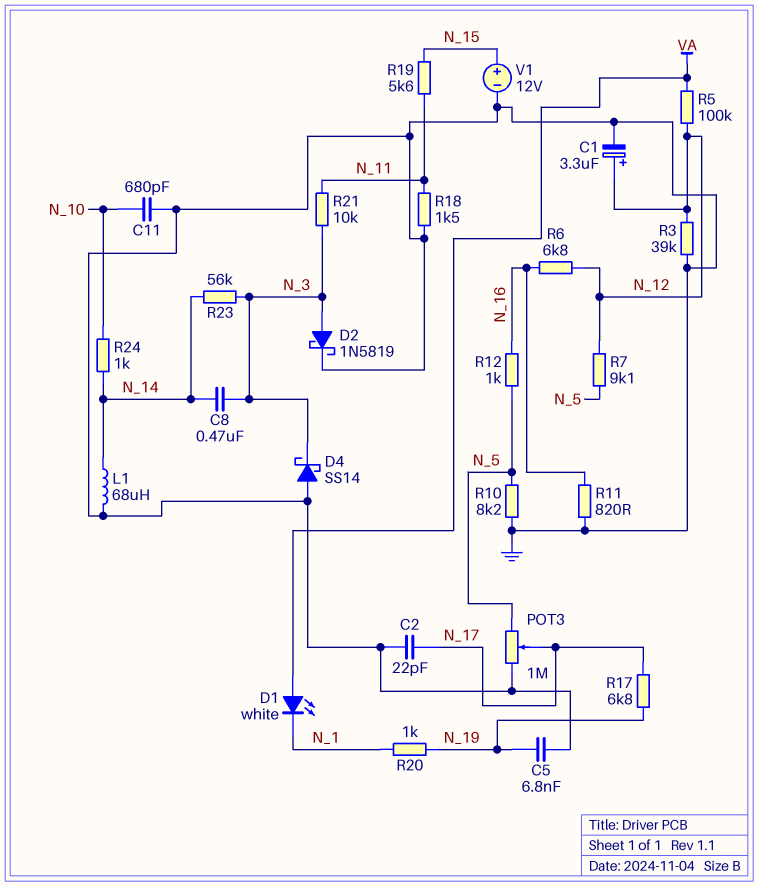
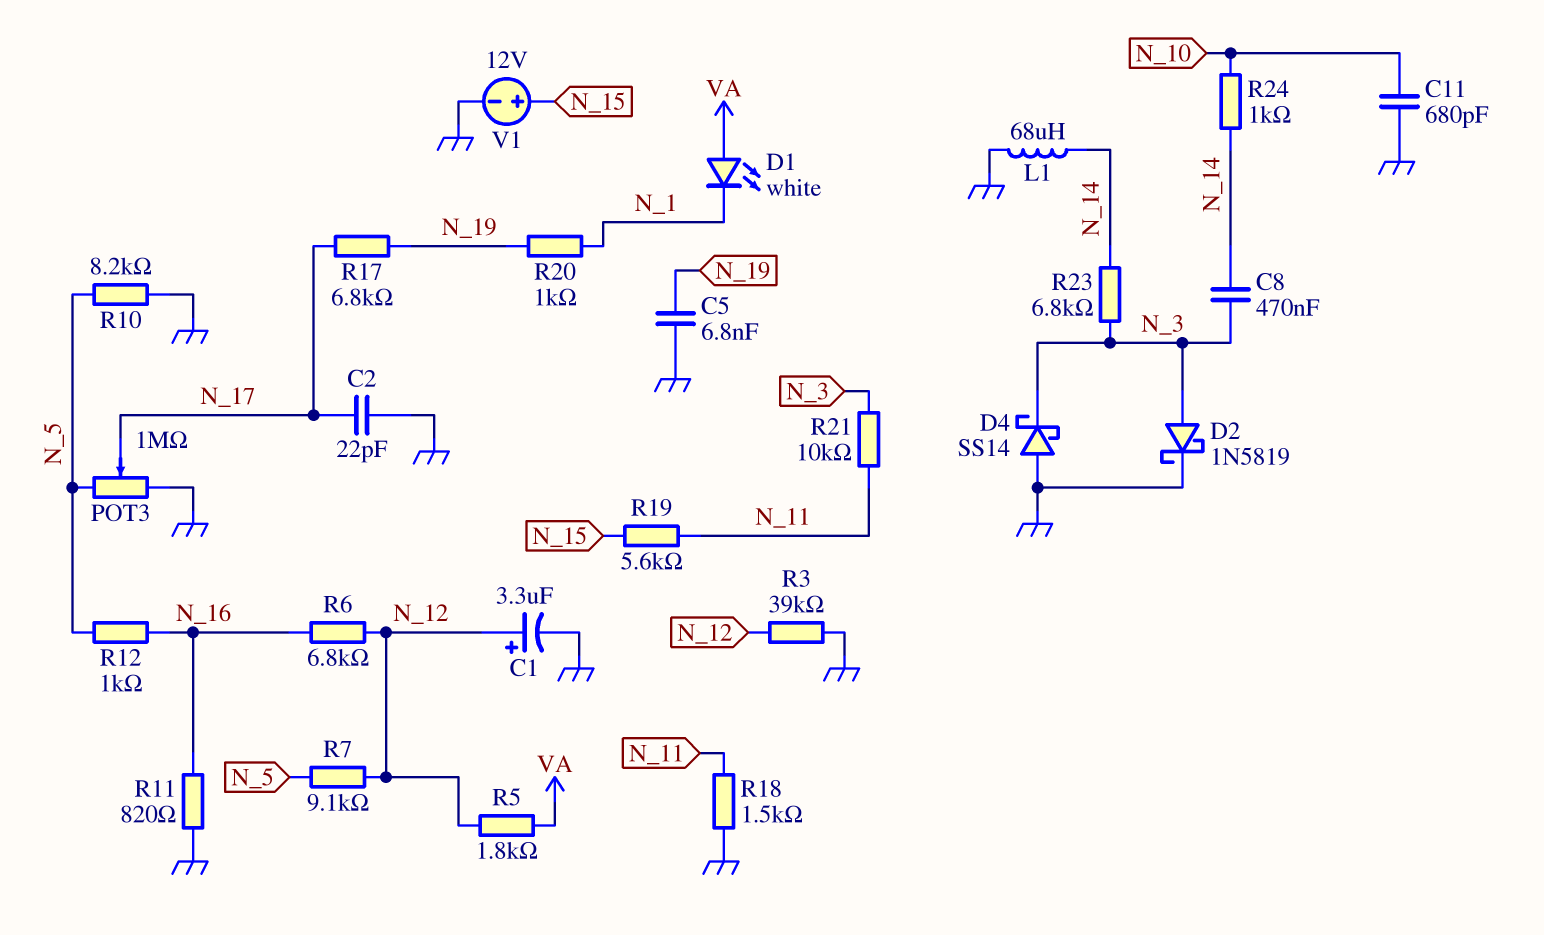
R5: 100k (N_12, VA) -> 1.8k (N_12, VA)
R23: 56k (N_3, N_14) -> 6.8k (N_3, N_14)

